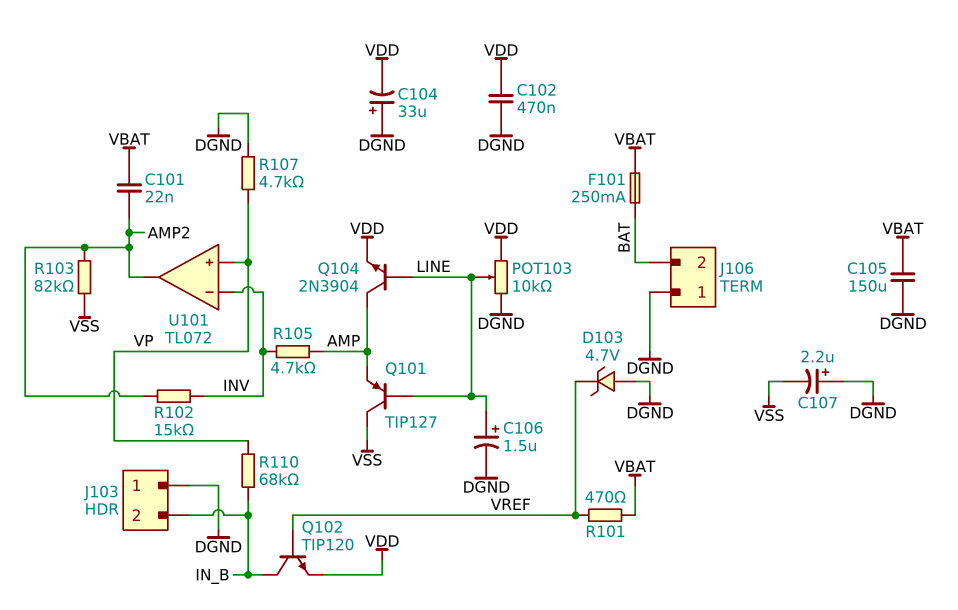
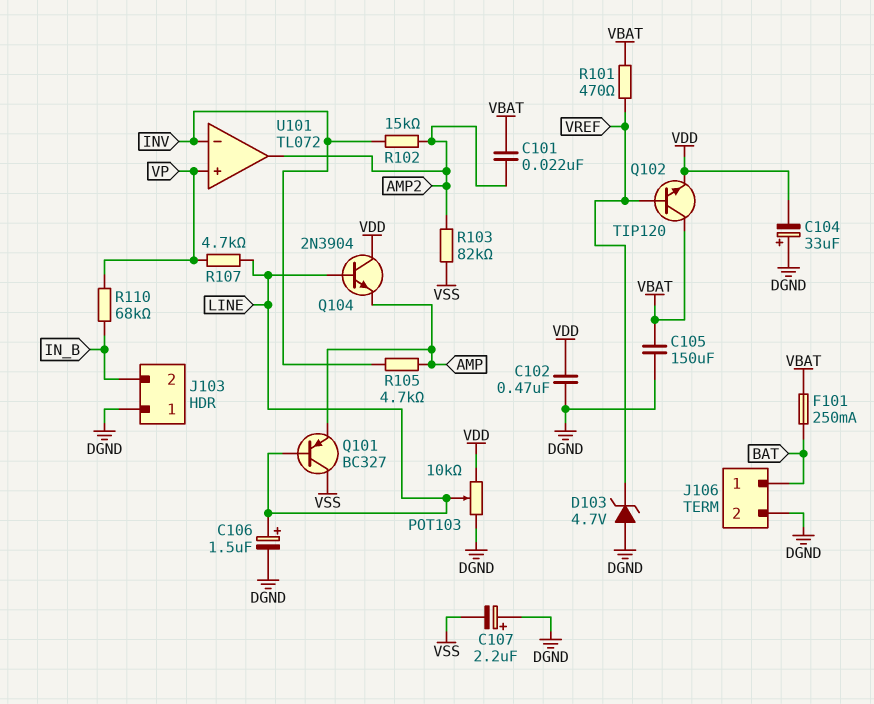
J106 pin 1: DGND -> BAT
J106 pin 2: BAT -> DGND
Q101: PNP TIP127 (B LINE, C VSS, E AMP) -> PNP BC327 (B LINE, C VSS, E AMP)
Q102: NPN TIP120 (B VREF, C IN_B, E VDD) -> NPN TIP120 (B VREF, C VBAT, E VDD)
Q104: NPN 2N3904 (B LINE, C AMP, E VDD) -> NPN 2N3904 (B LINE, C VDD, E AMP)
R107: 4.7k (DGND, VP) -> 4.7k (LINE, VP)

